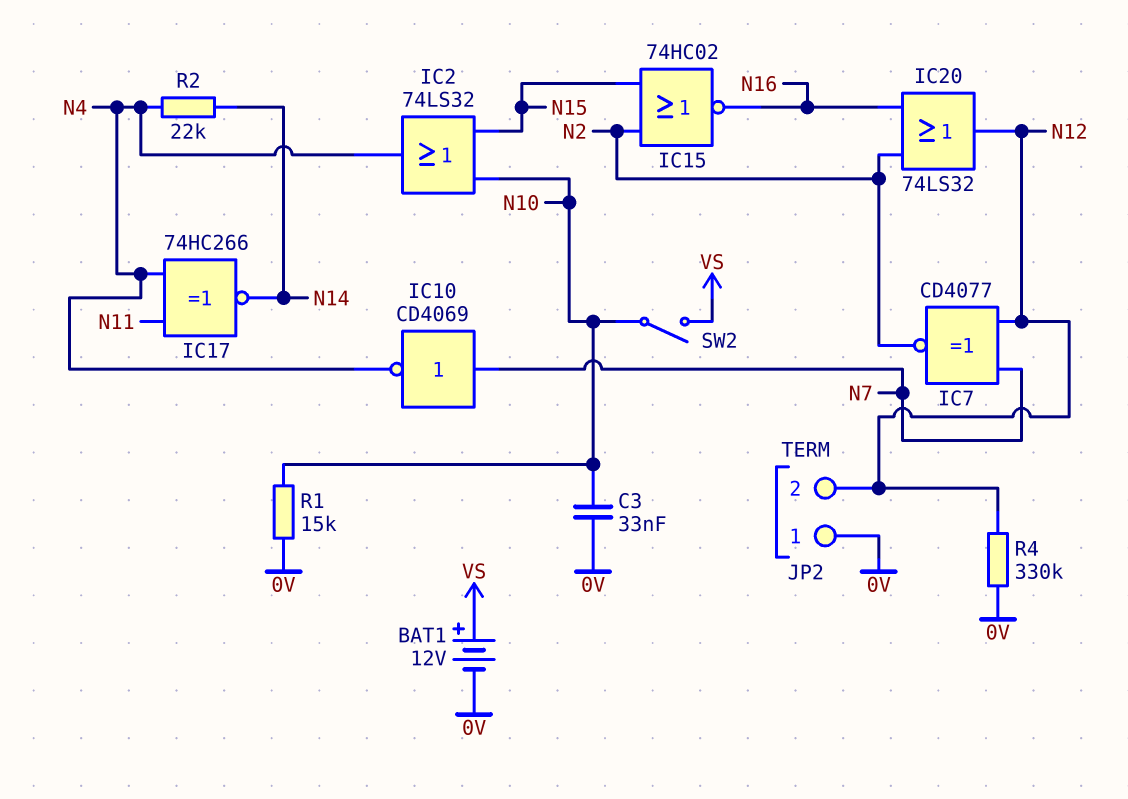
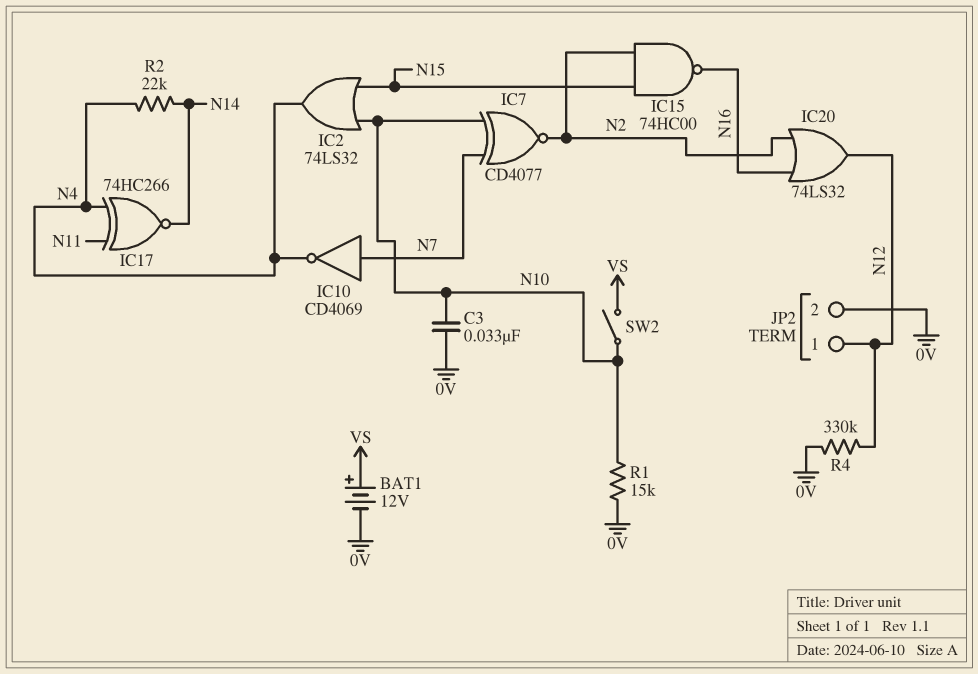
IC7: XNOR CD4077 (in N7, in N12, out N2) -> XNOR CD4077 (in N7, in N10, out N2)
IC15: NOR 74HC02 (in N2, in N15, out N16) -> NAND 74HC00 (in N2, in N15, out N16)
JP2 pin 1: 0V -> N12
JP2 pin 2: N12 -> 0V

